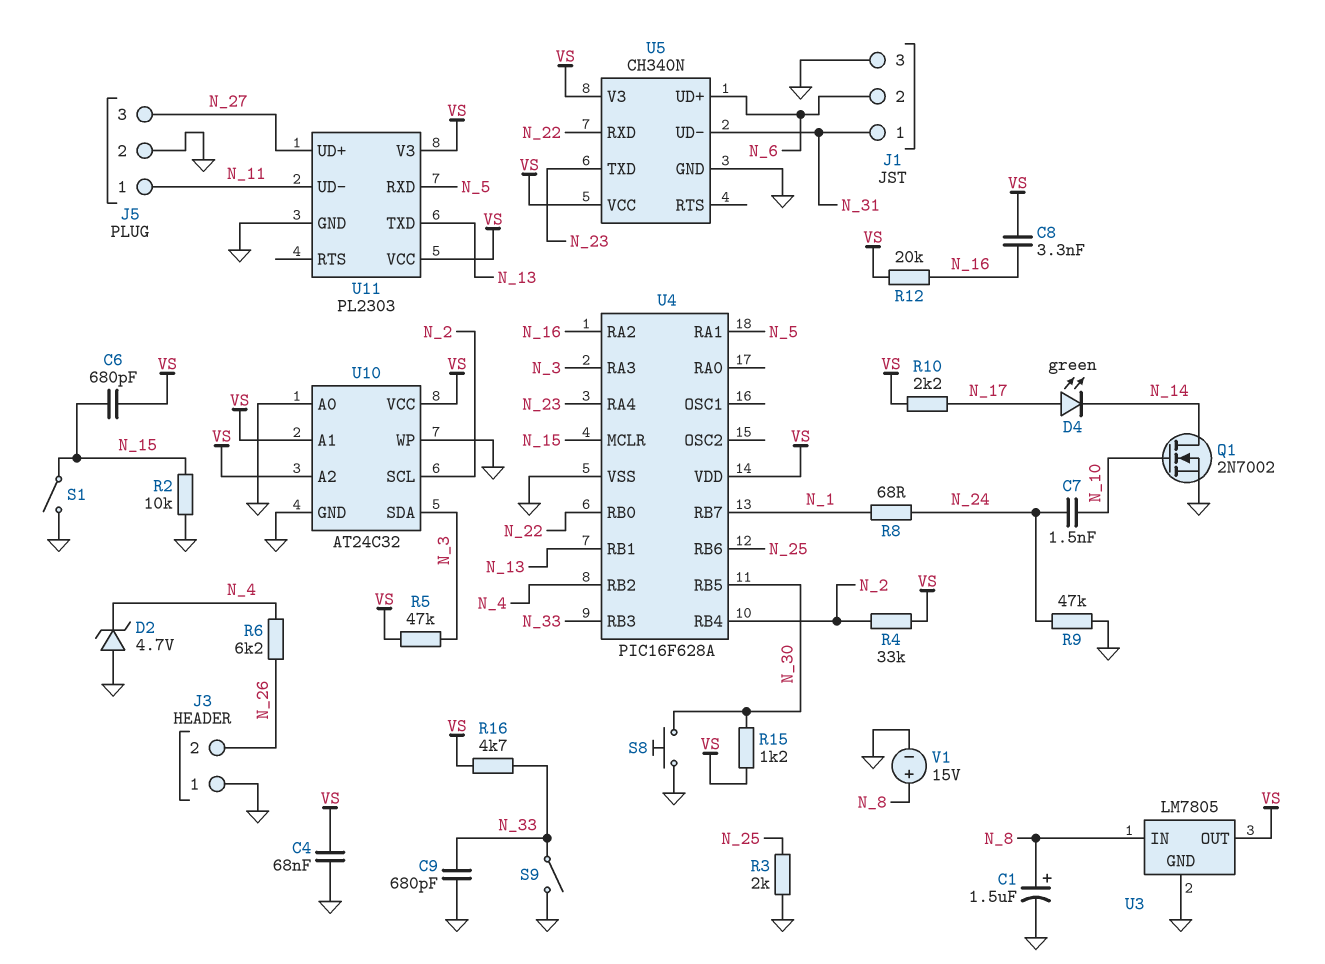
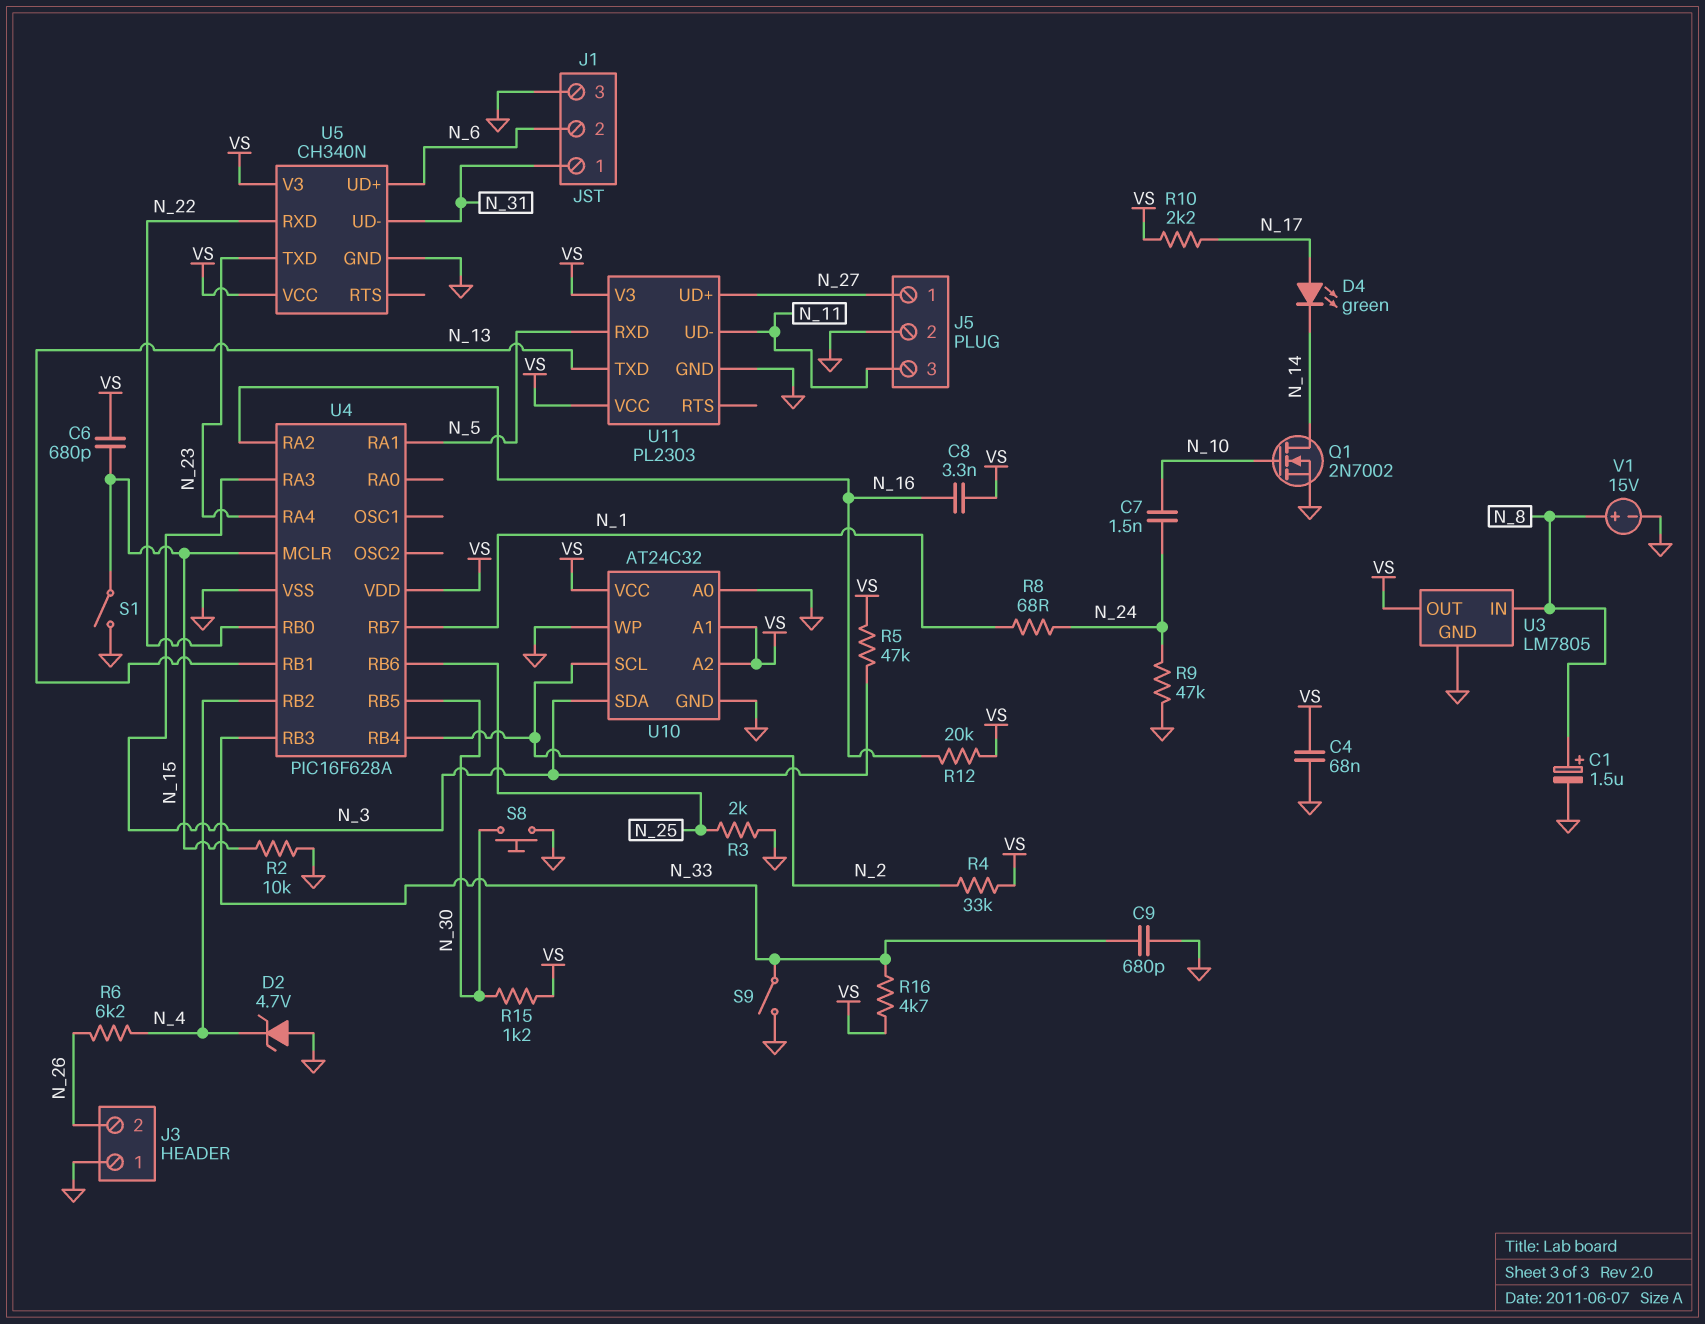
J5 pin 1: N_11 -> N_27
J5 pin 3: N_27 -> N_11

